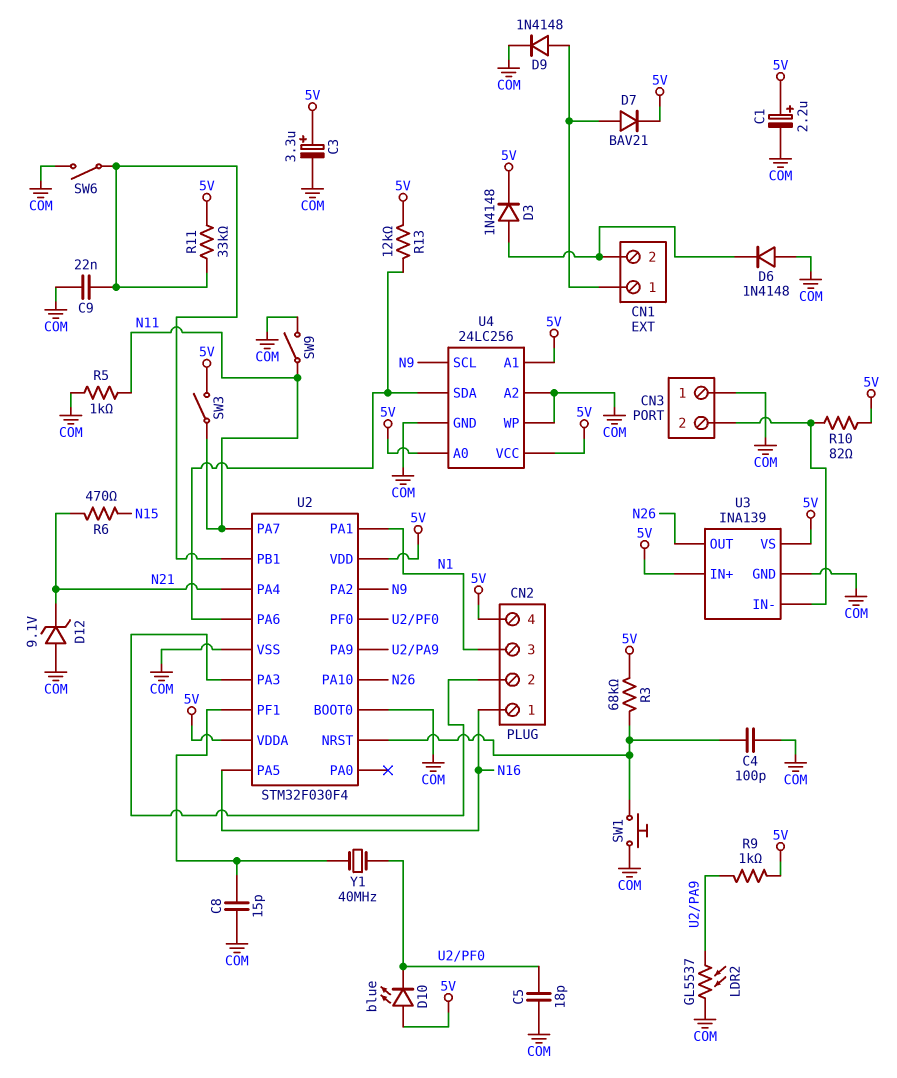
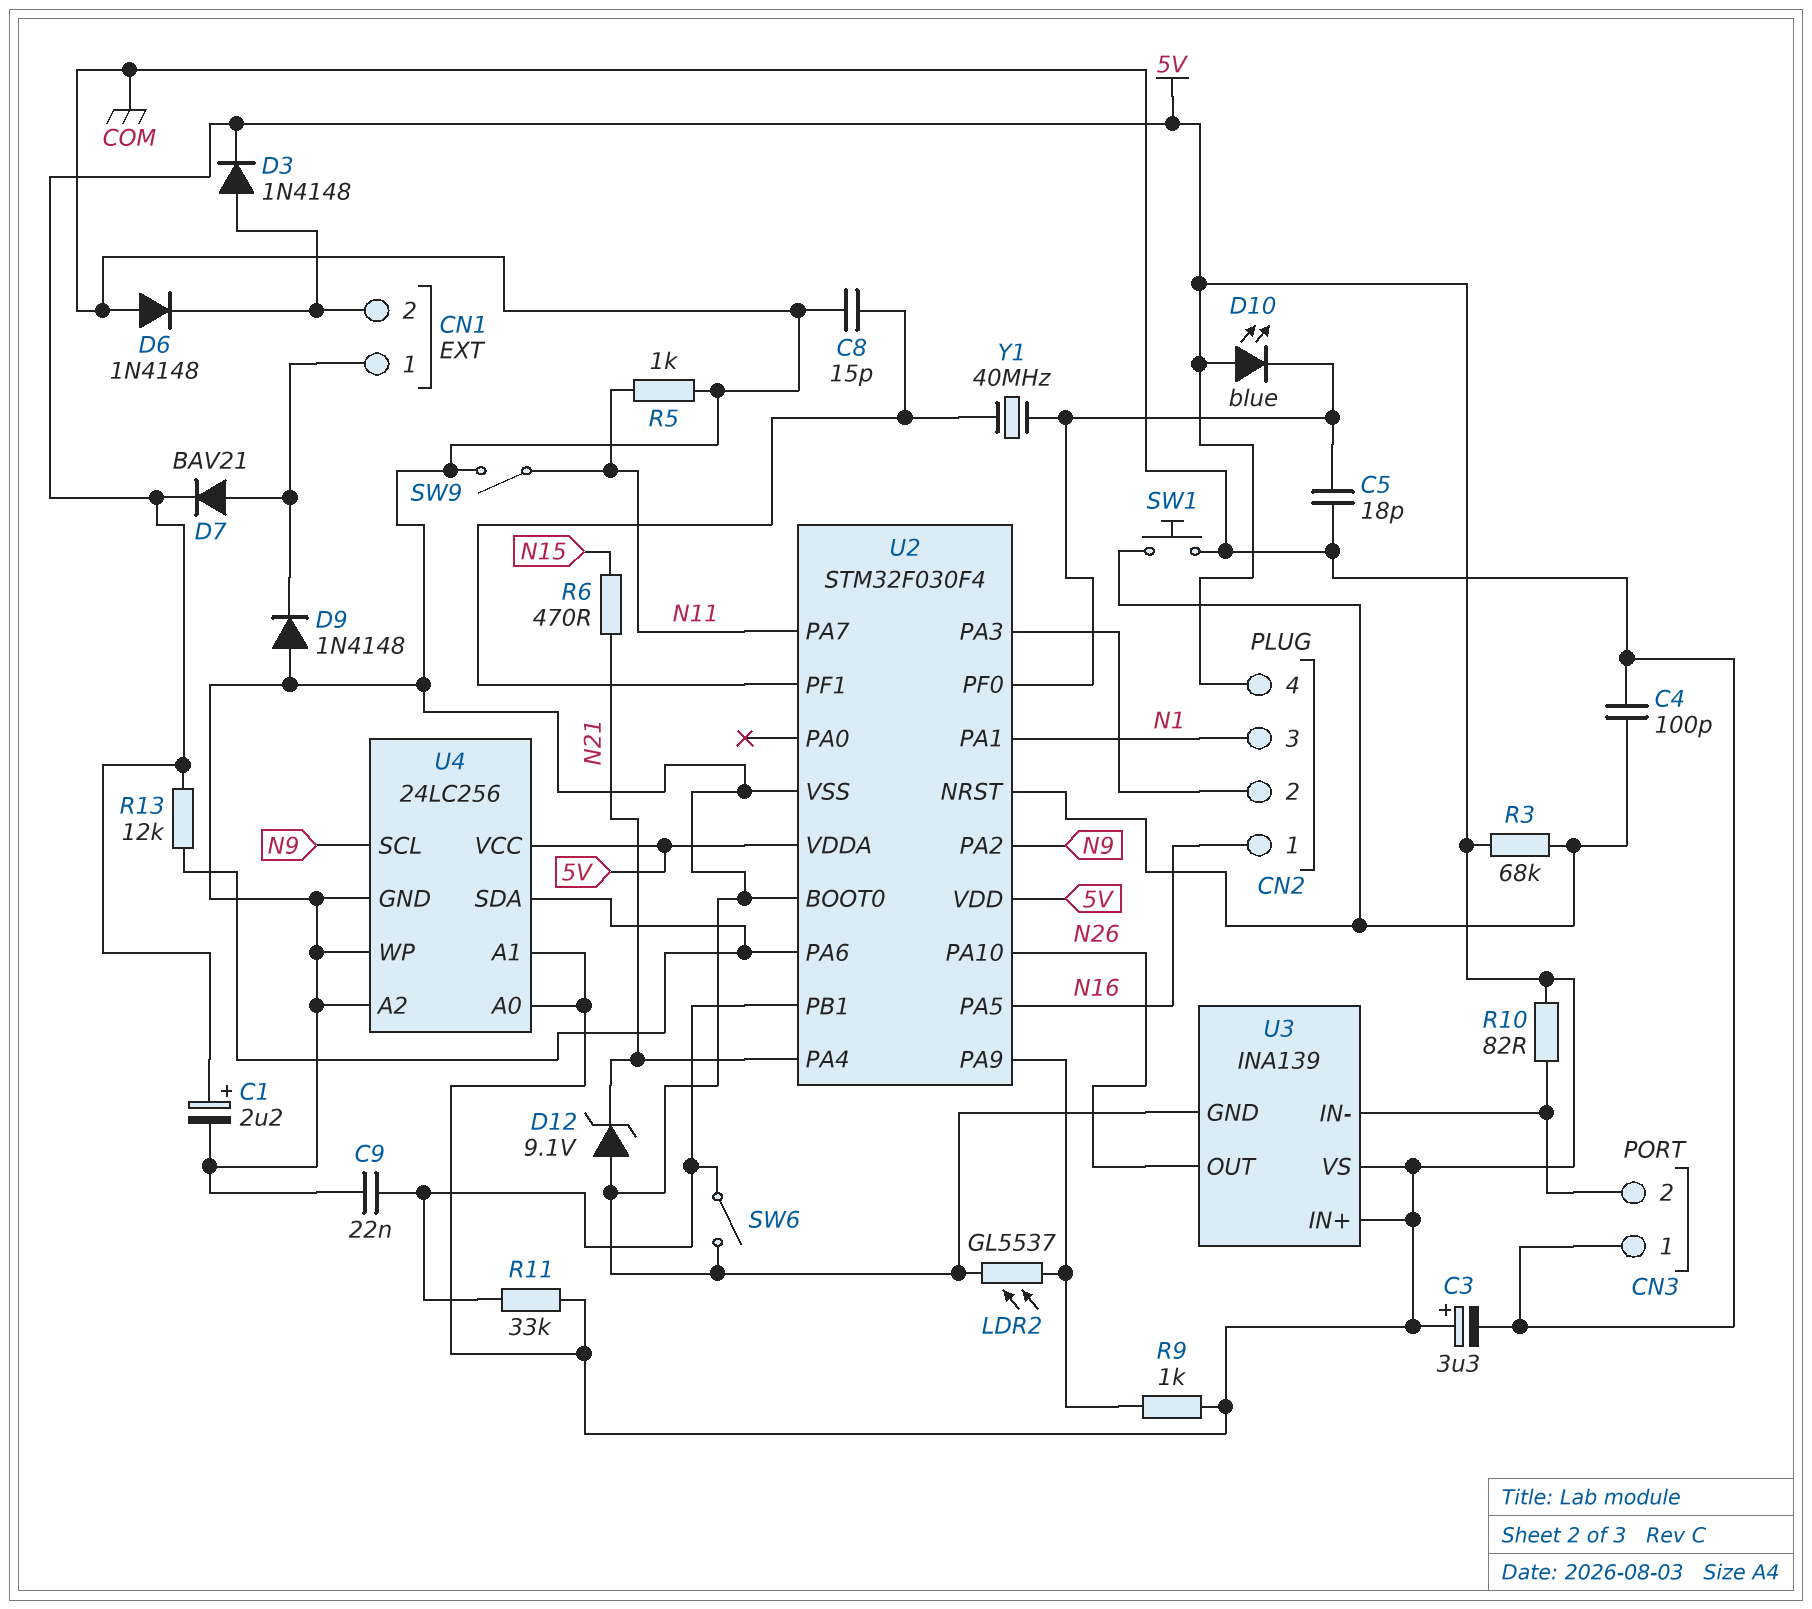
D9: diode 1N4148 (A CN1/1, K COM) -> diode 1N4148 (A COM, K CN1/1)
SW3: switch (5V, N11) -> none

